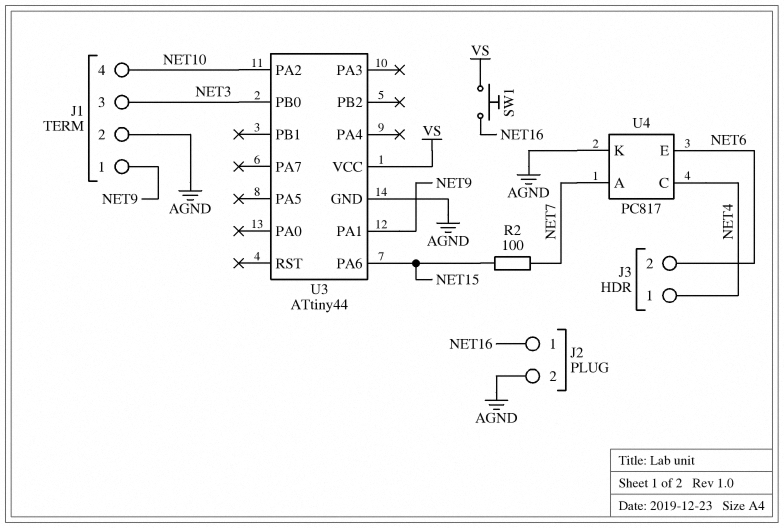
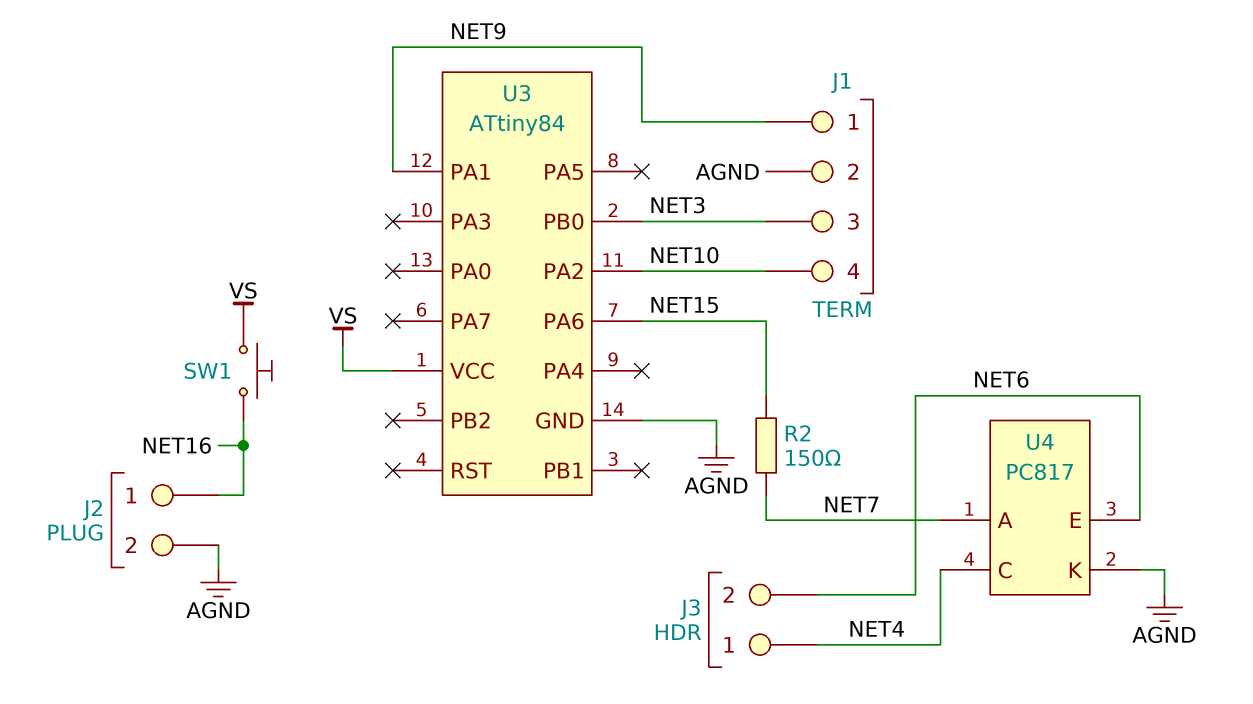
R2: 100 (NET7, NET15) -> 150 (NET7, NET15)
U3: ATtiny44 -> ATtiny84

